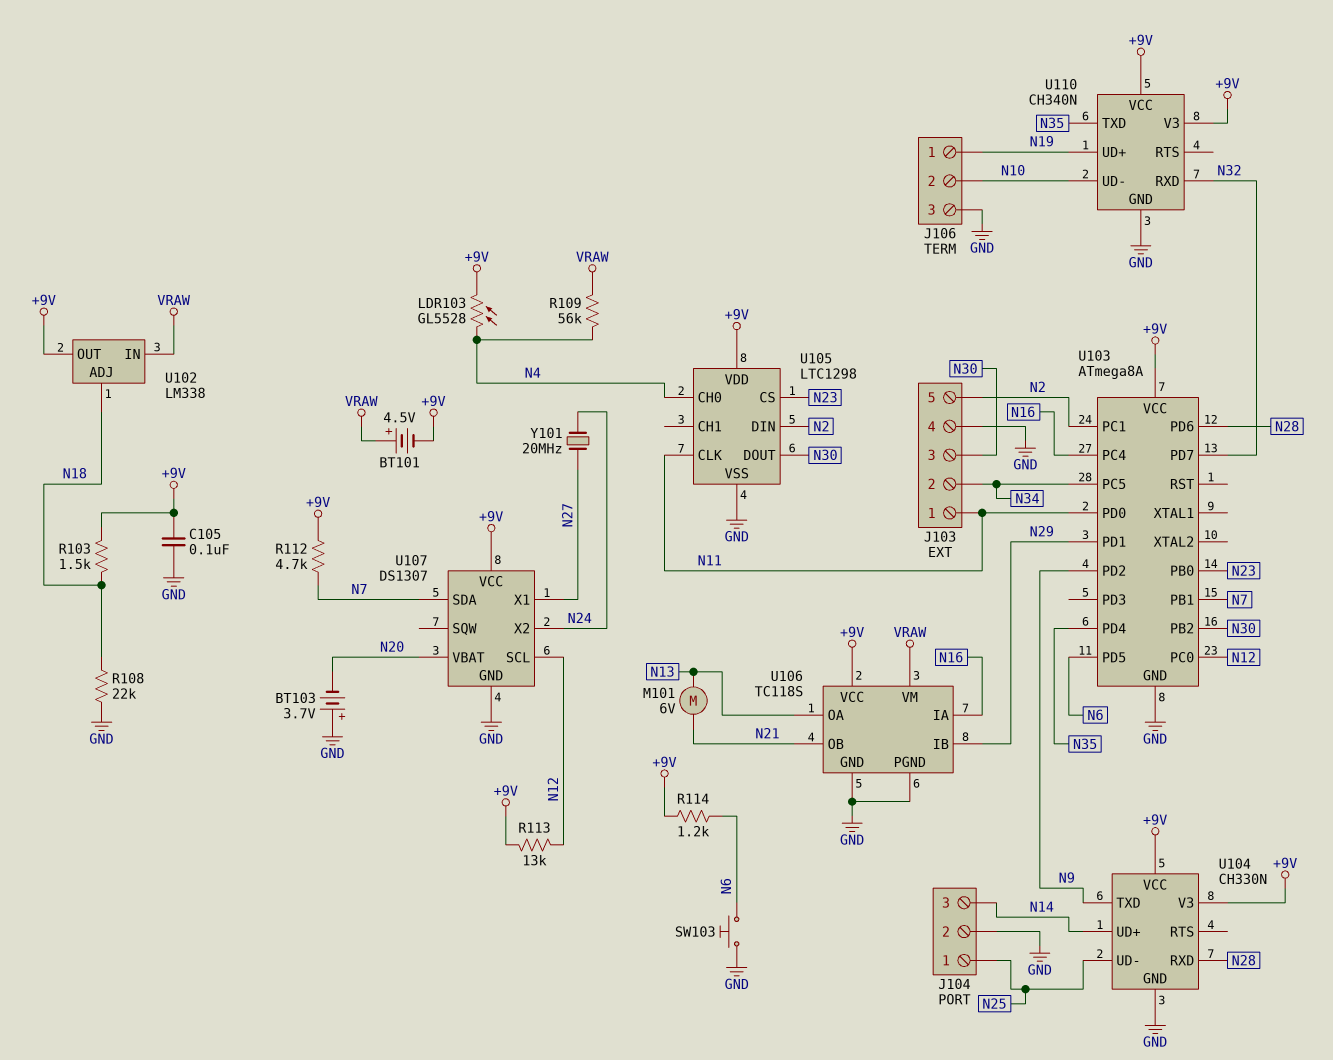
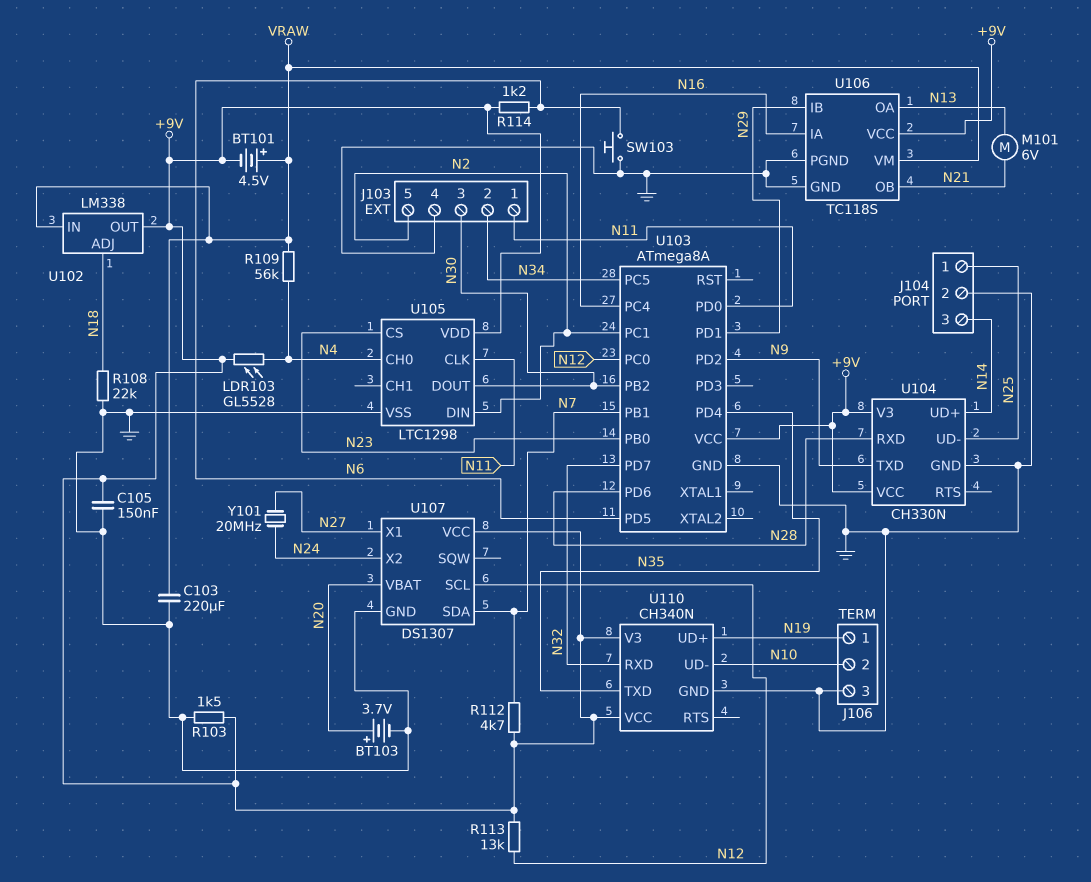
BT103: 3.7V (plus GND, minus N20) -> 3.7V (plus N20, minus GND)
C103: none -> 220uF (GND, VRAW)
C105: 100nF (+9V, GND) -> 150nF (+9V, GND)
R103: 1.5k (+9V, N18) -> 1.5k (+9V, GND)

